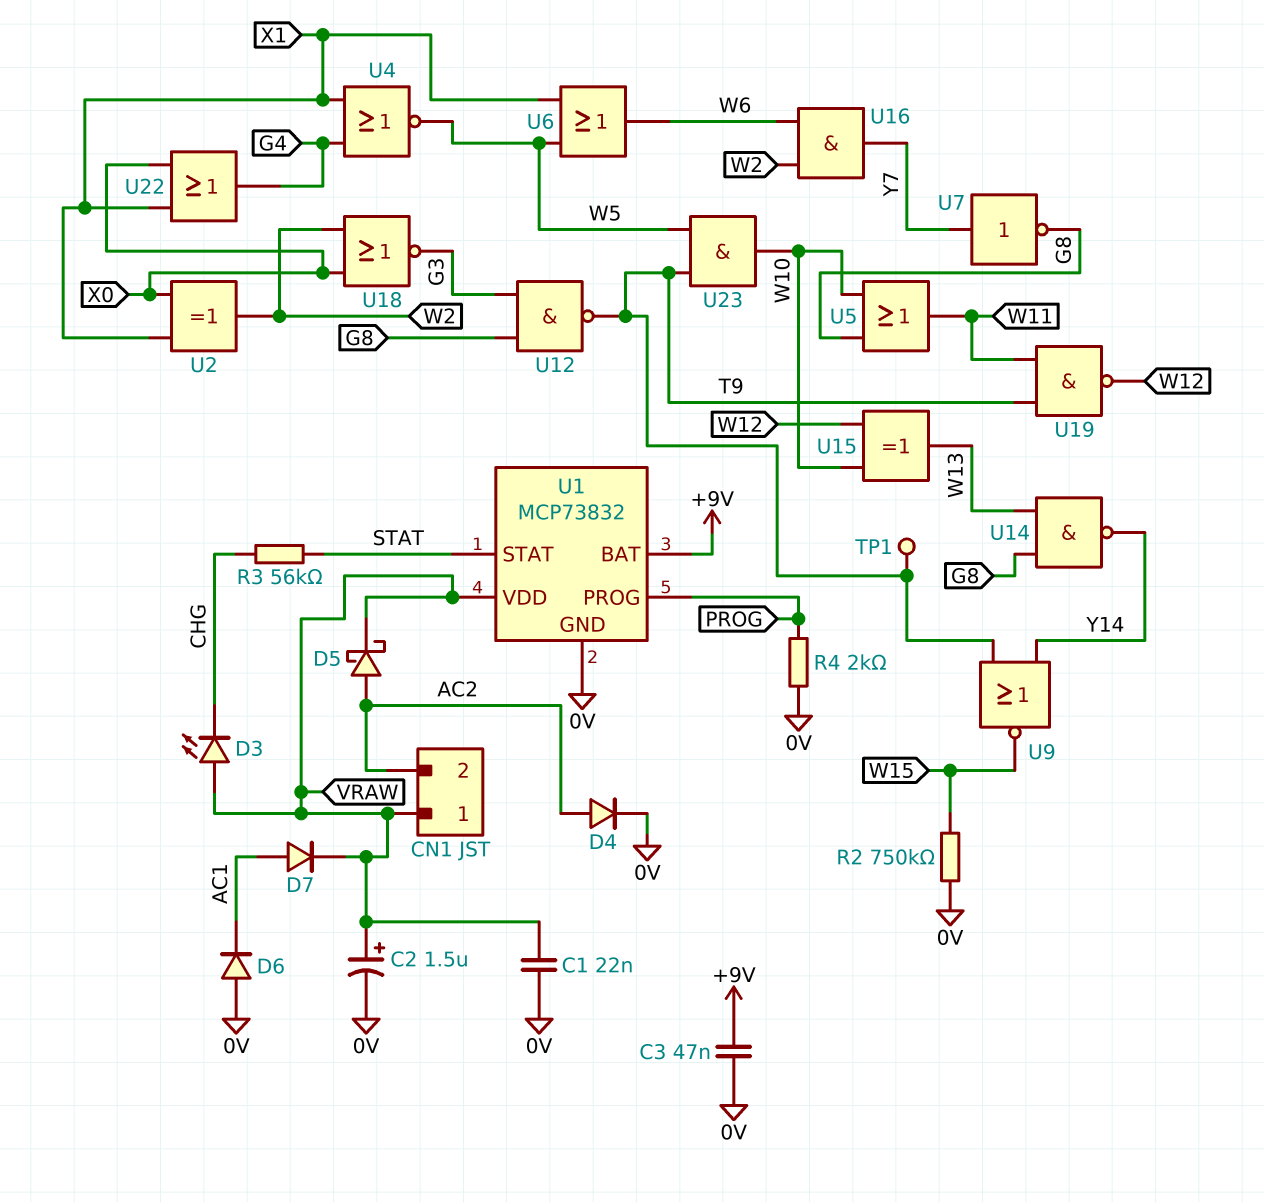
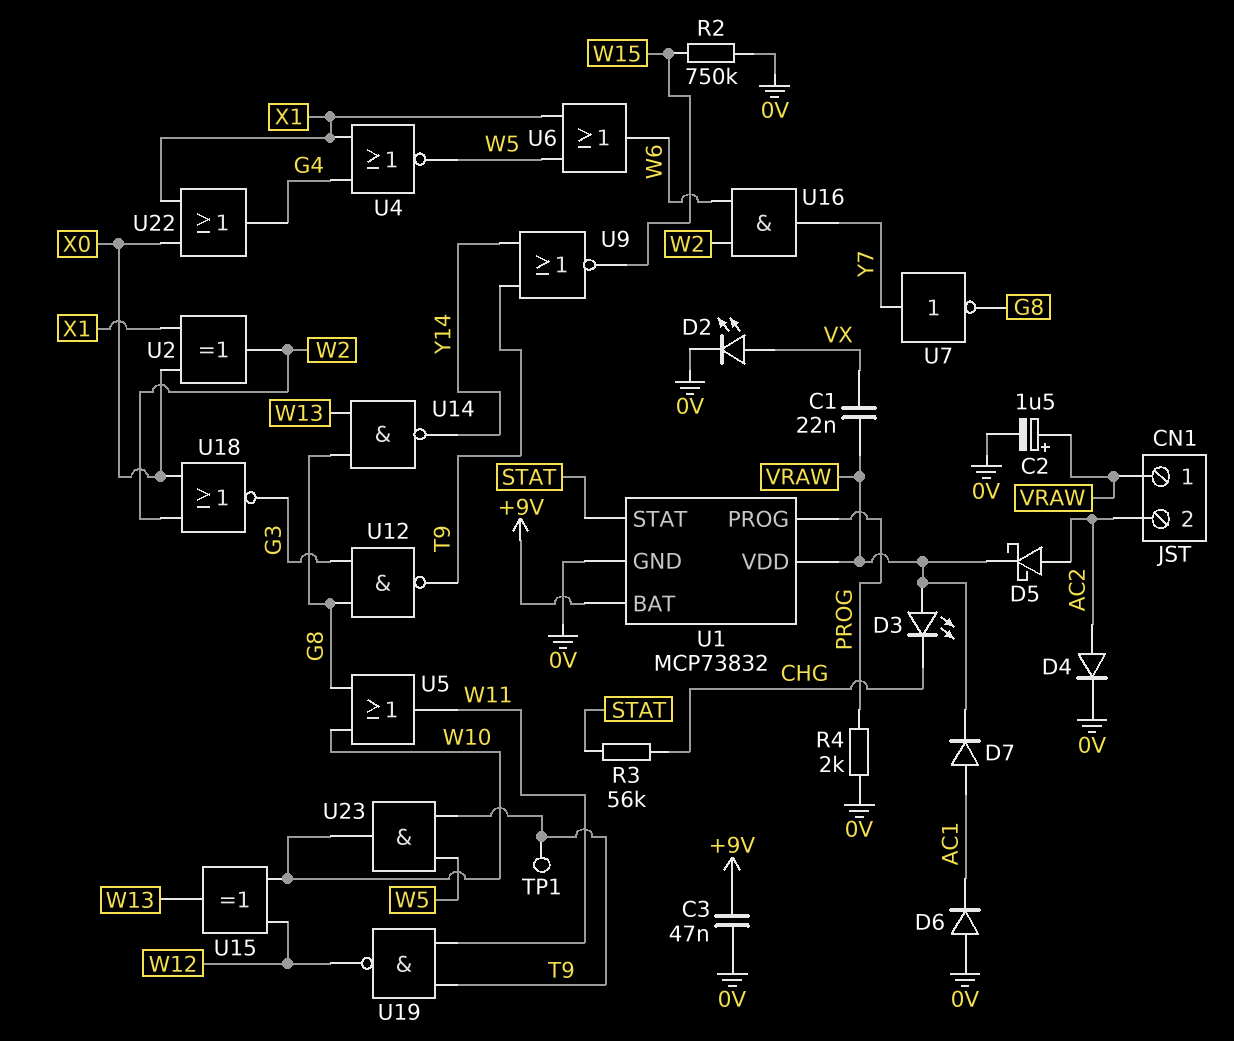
C1: 22nF (0V, VRAW) -> 22nF (VRAW, VX)
D2: none -> LED (A VX, K 0V)

